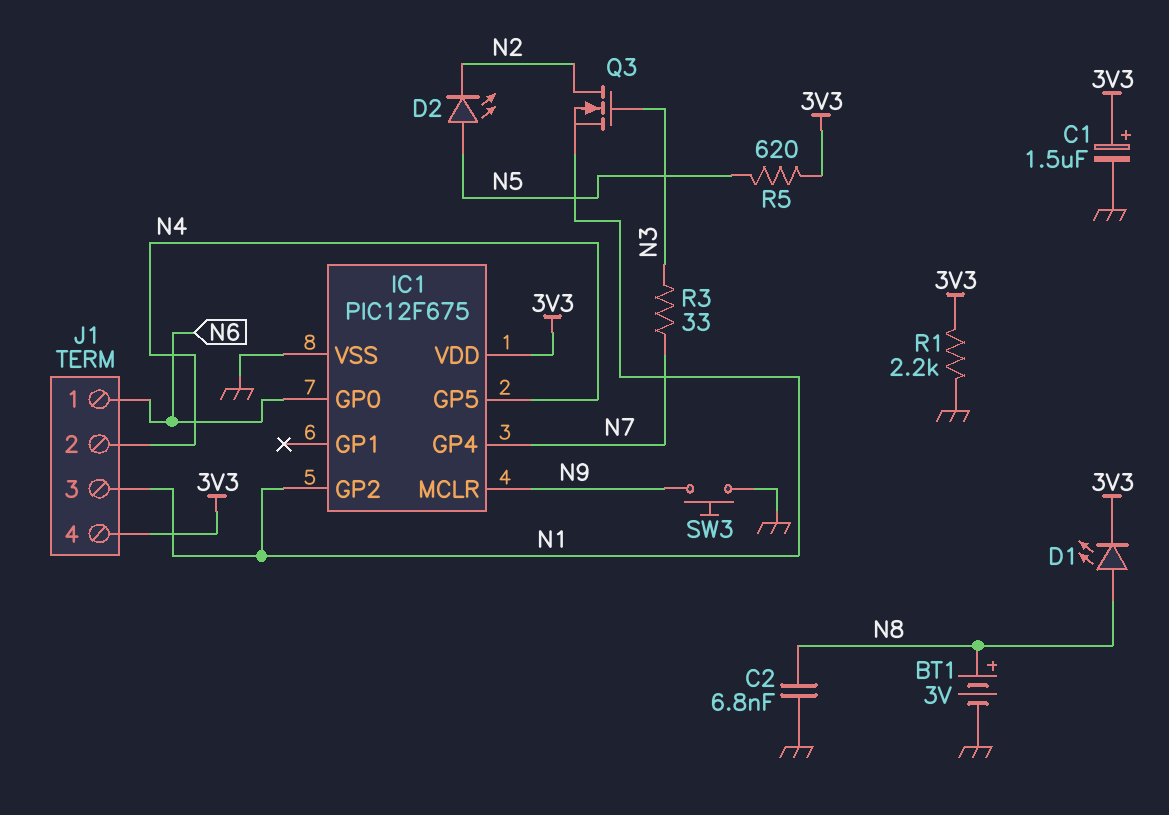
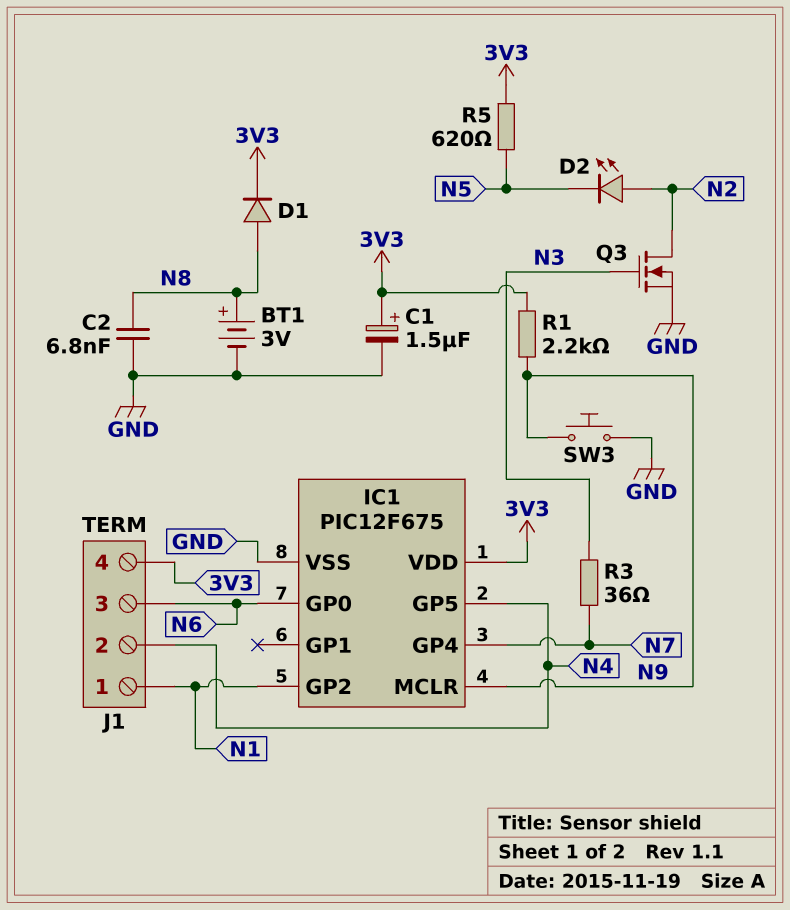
D1: LED (A N8, K 3V3) -> diode (A N8, K 3V3)
D2: LED (A N5, K N2) -> LED (A N2, K N5)
J1 pin 1: N6 -> N1
J1 pin 3: N1 -> N6
Q3: NMOS (G N3, D N2, S N1) -> NMOS (G N3, D N2, S GND)
R1: 2.2k (3V3, GND) -> 2.2k (3V3, N9)
R3: 33 (N3, N7) -> 36 (N3, N7)

